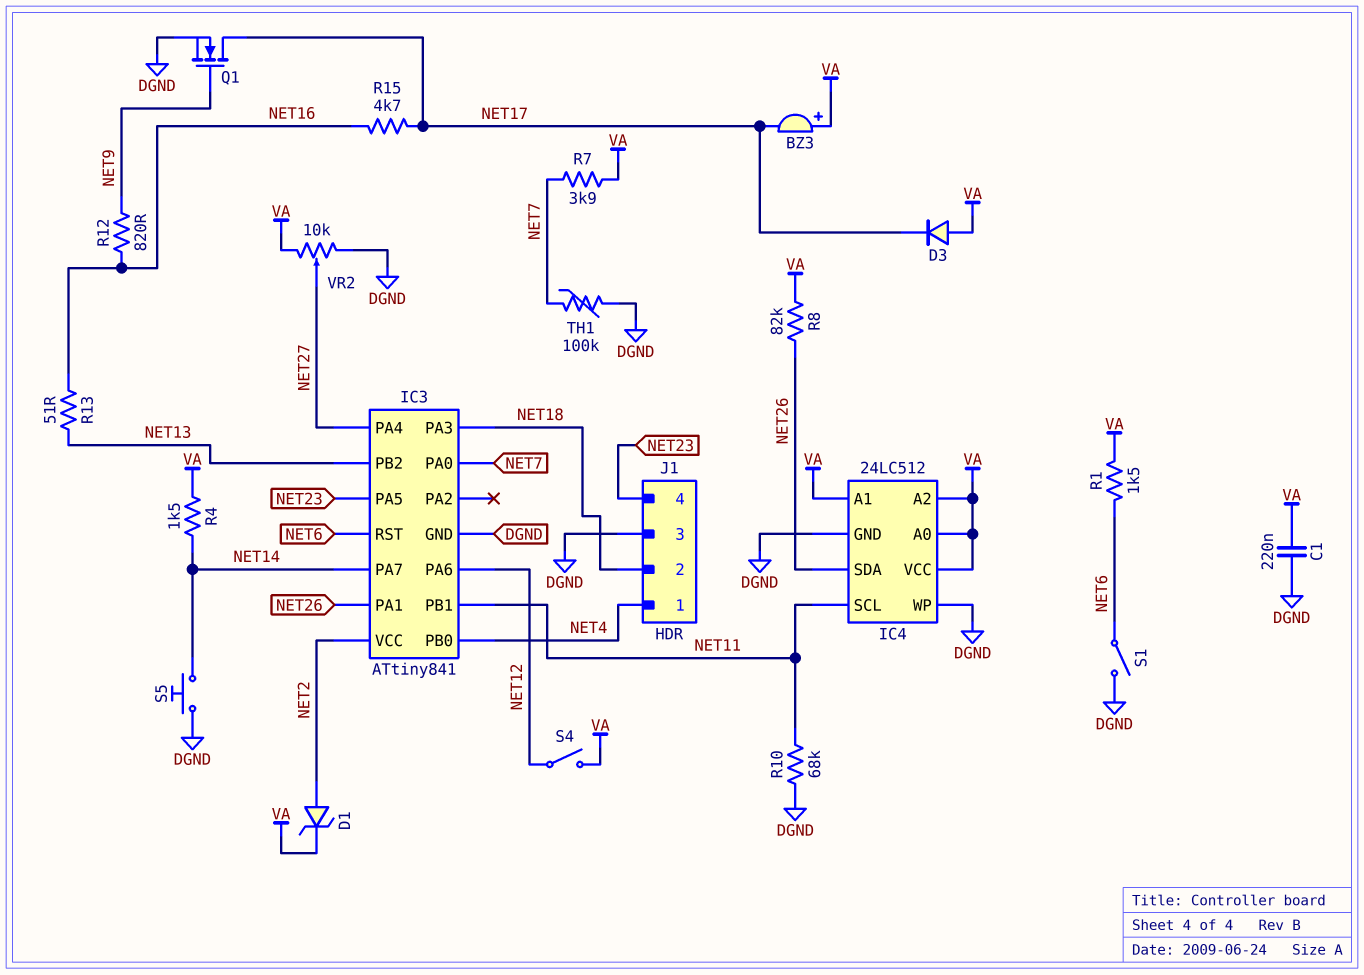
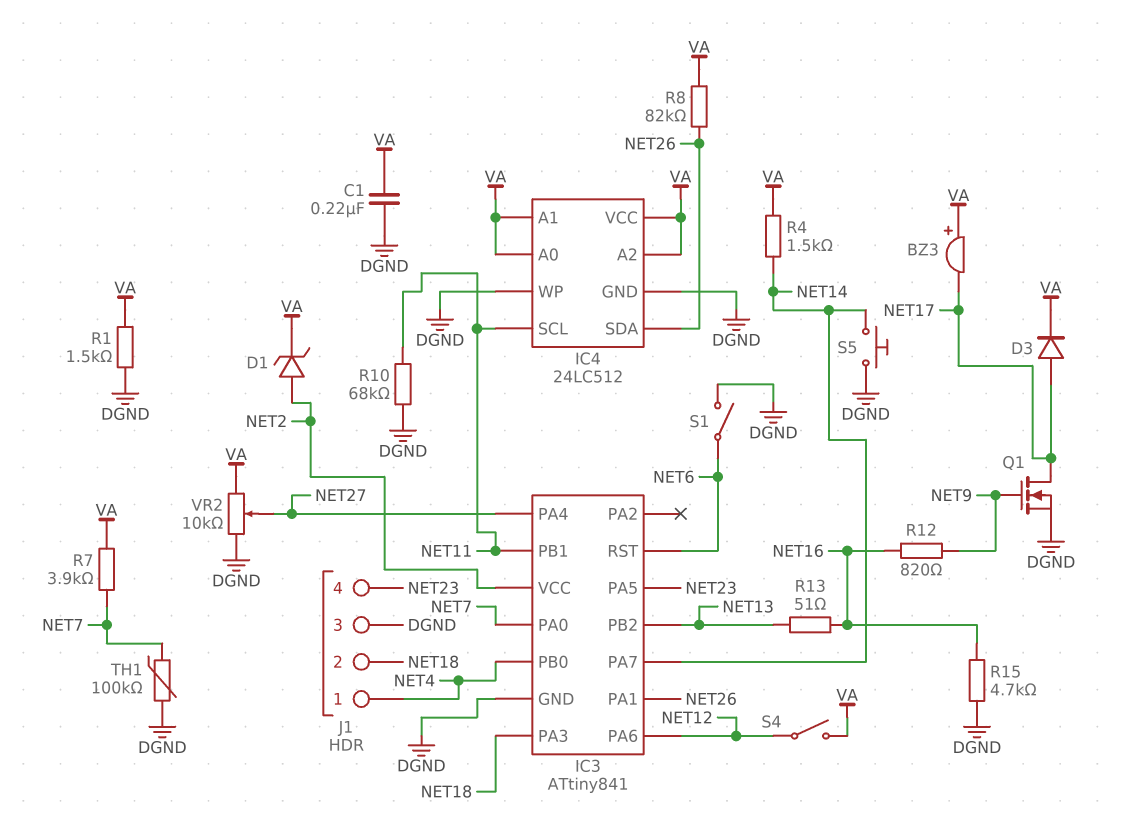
D3: diode (A VA, K NET17) -> diode (A NET17, K VA)
R1: 1.5k (NET6, VA) -> 1.5k (DGND, VA)
R15: 4.7k (NET16, NET17) -> 4.7k (DGND, NET16)

